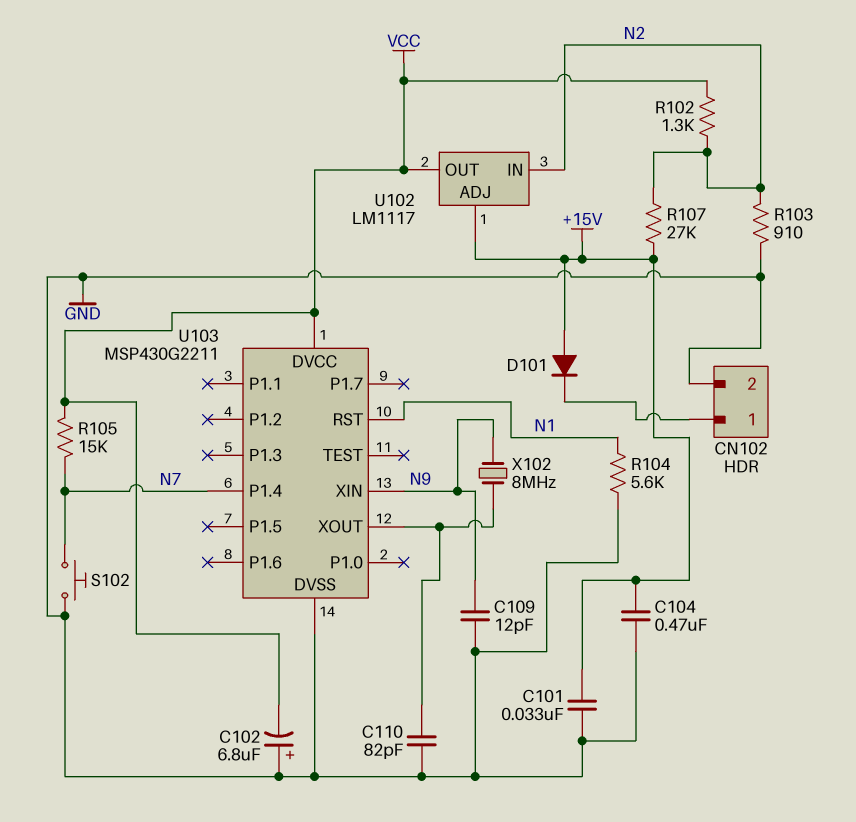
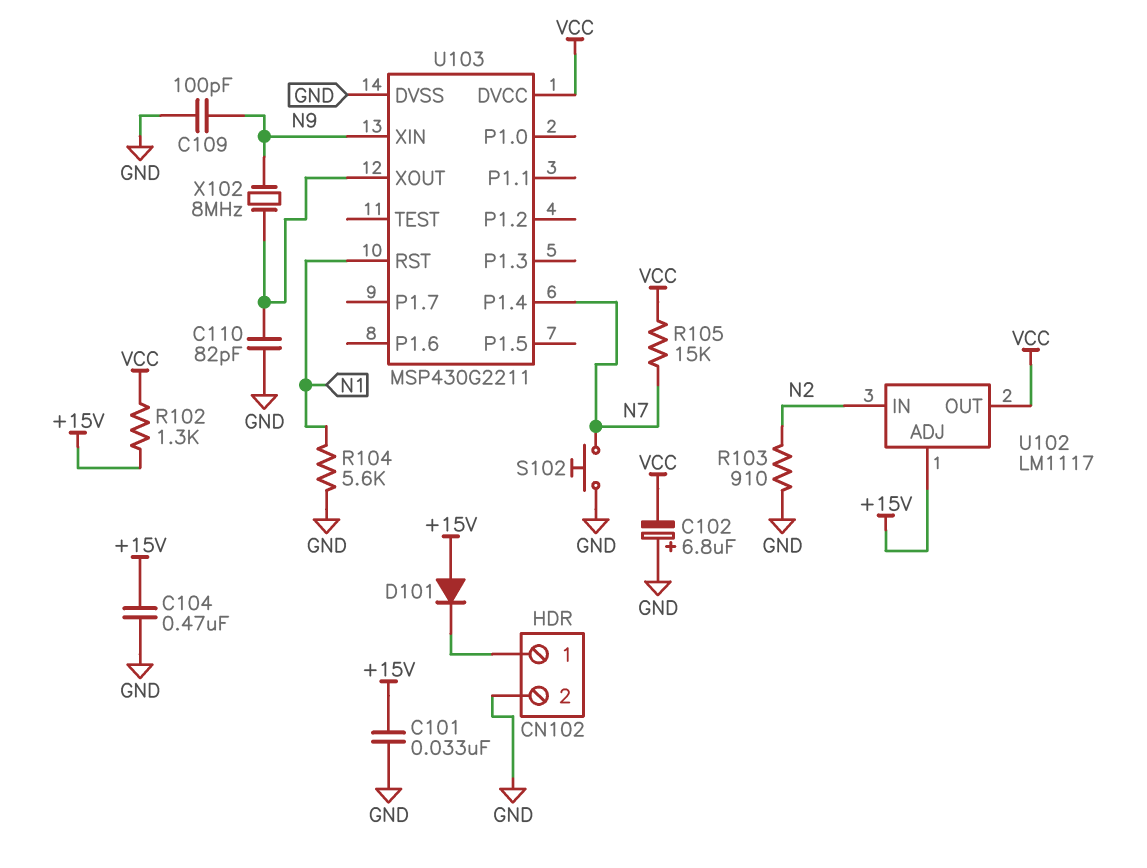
C109: 12pF (GND, N9) -> 100pF (GND, N9)
R102: 1.3k (N2, VCC) -> 1.3k (+15V, VCC)
R107: 27k (+15V, N2) -> none

